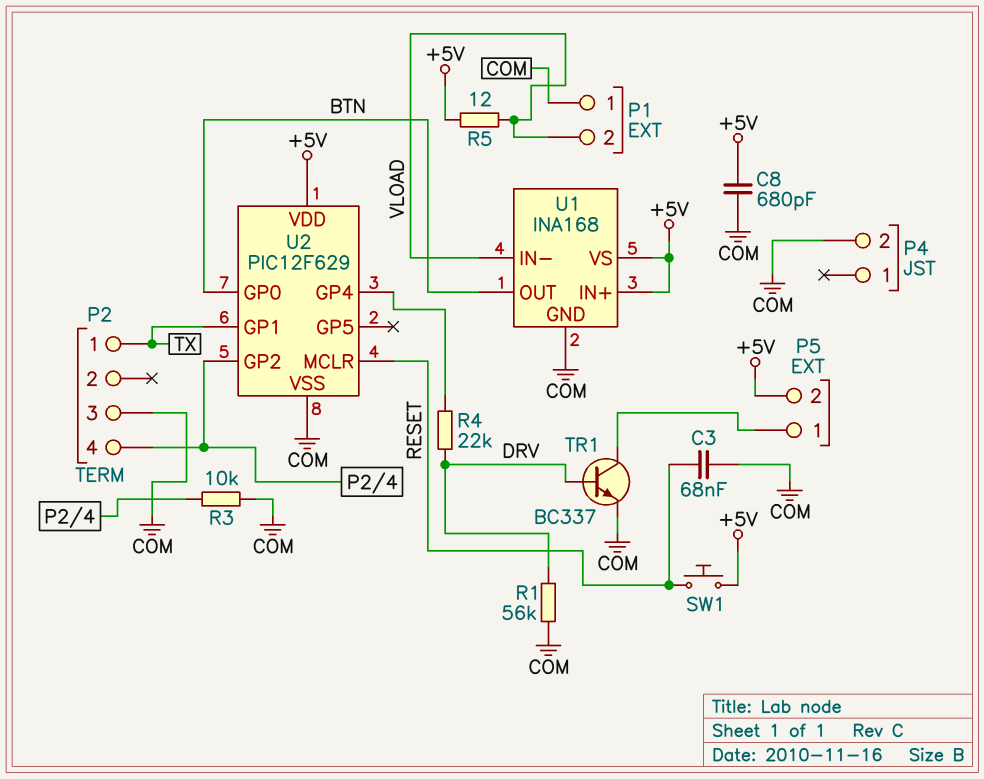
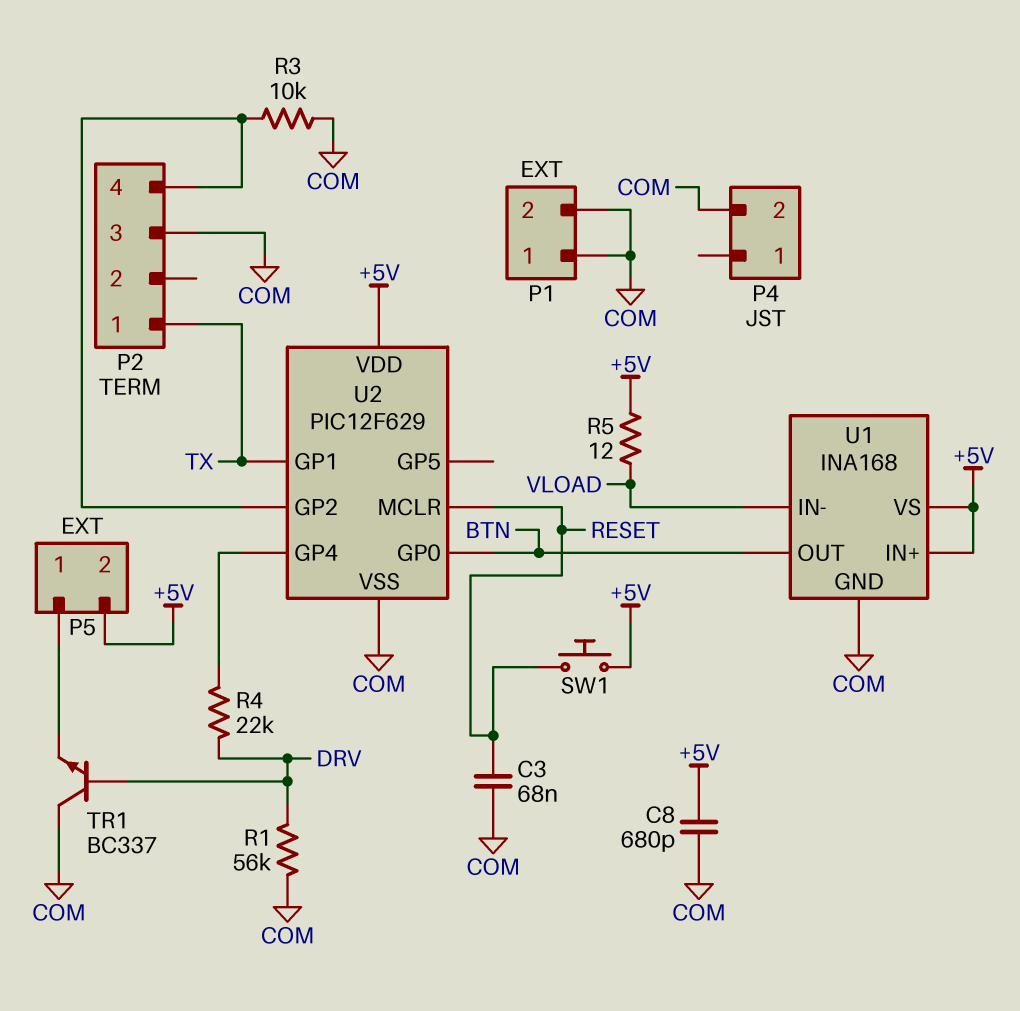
P1 pin 2: VLOAD -> COM
TR1: NPN BC337 (B DRV, C P5/1, E COM) -> NPN BC337 (B DRV, C COM, E P5/1)

